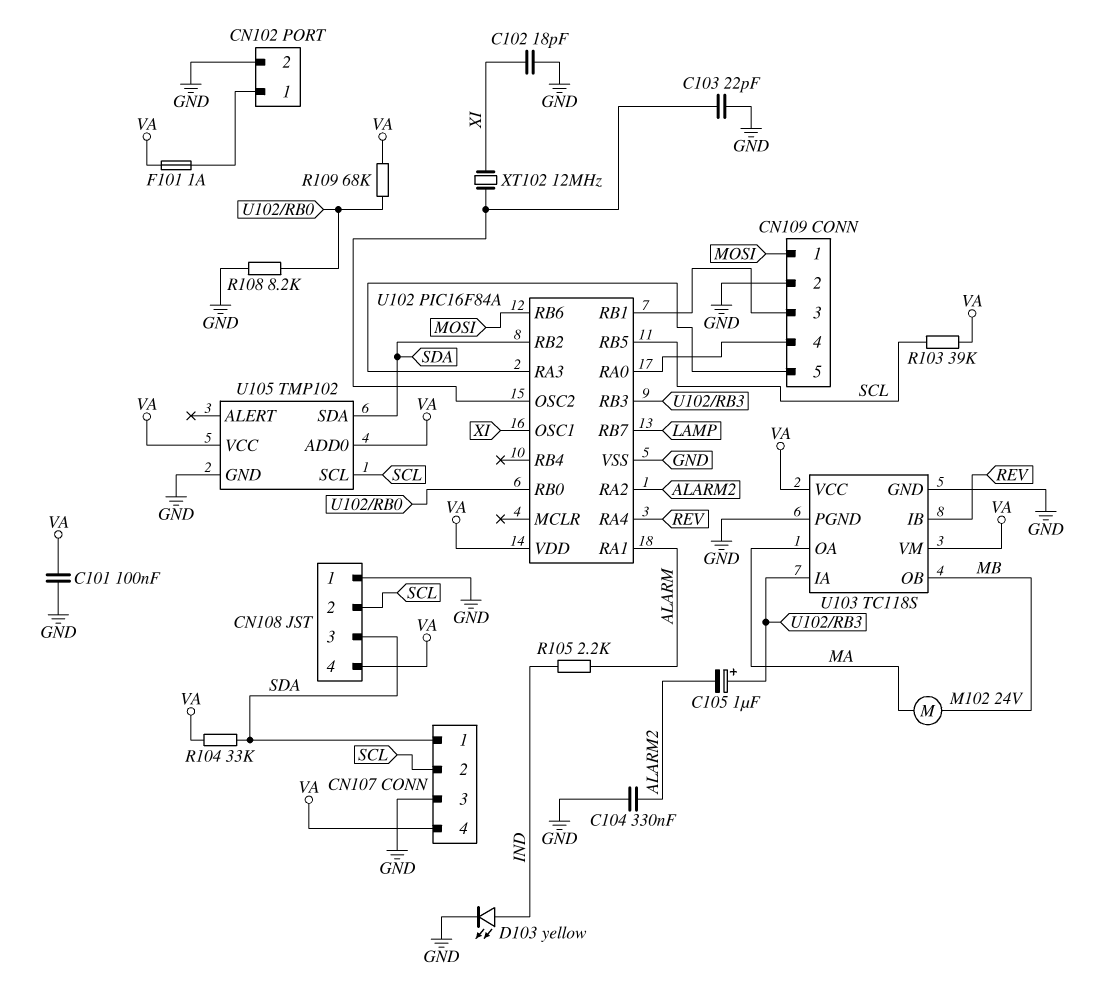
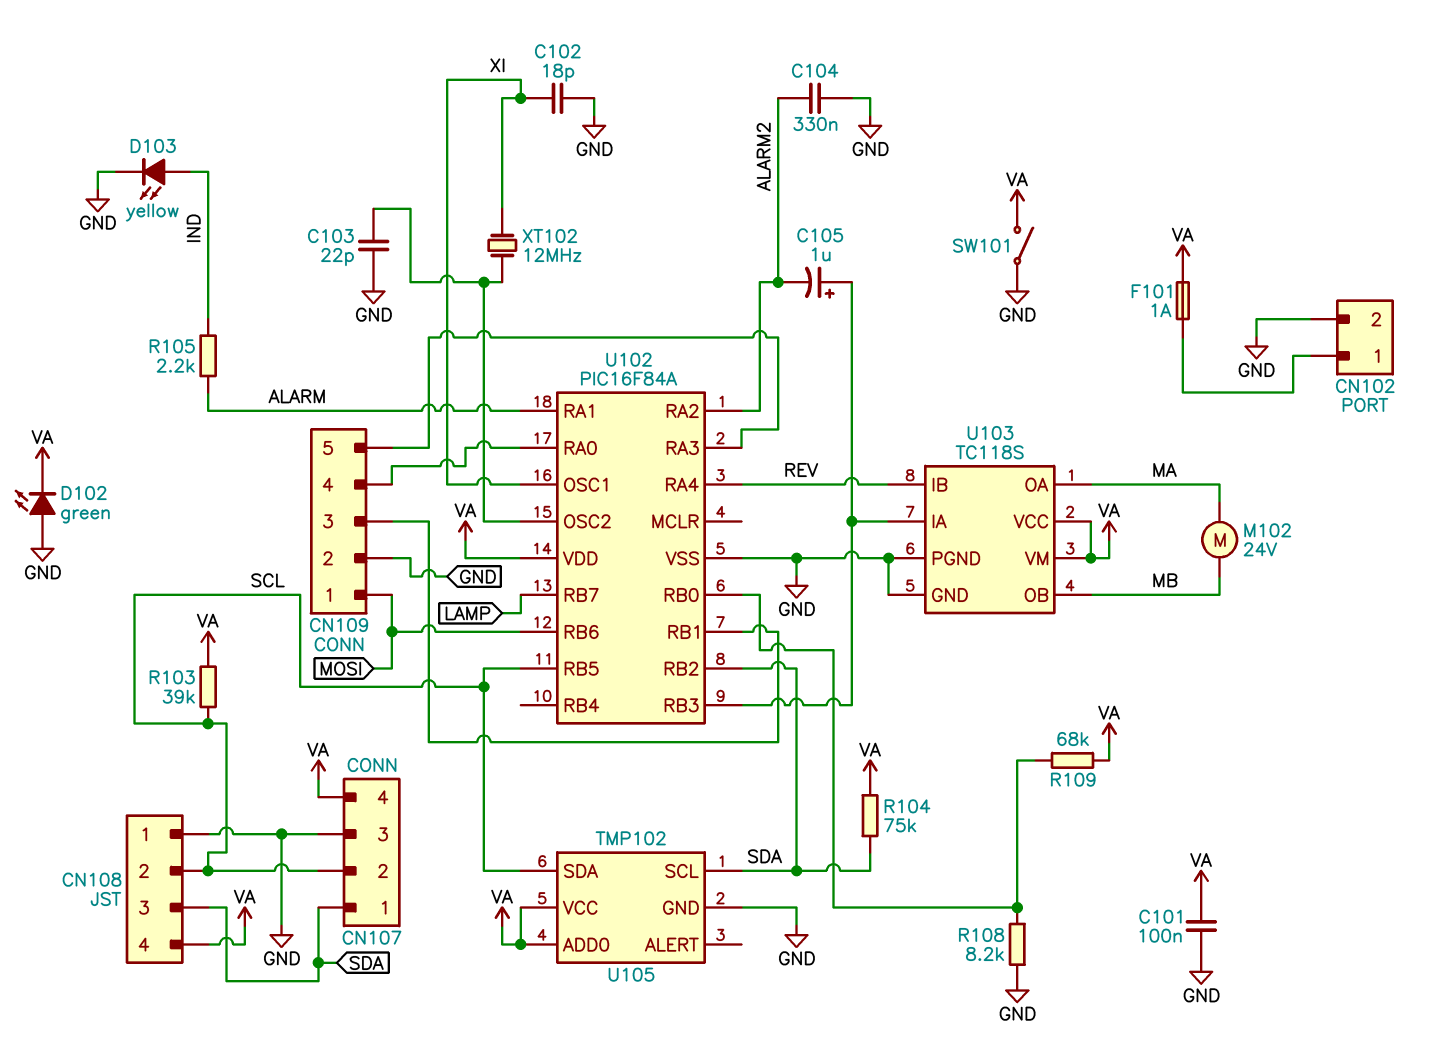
D102: none -> LED green (A GND, K VA)
R104: 33k (SDA, VA) -> 75k (SDA, VA)
SW101: none -> switch (GND, VA)
U105 pin SCL: SCL -> SDA
U105 pin SDA: SDA -> SCL

